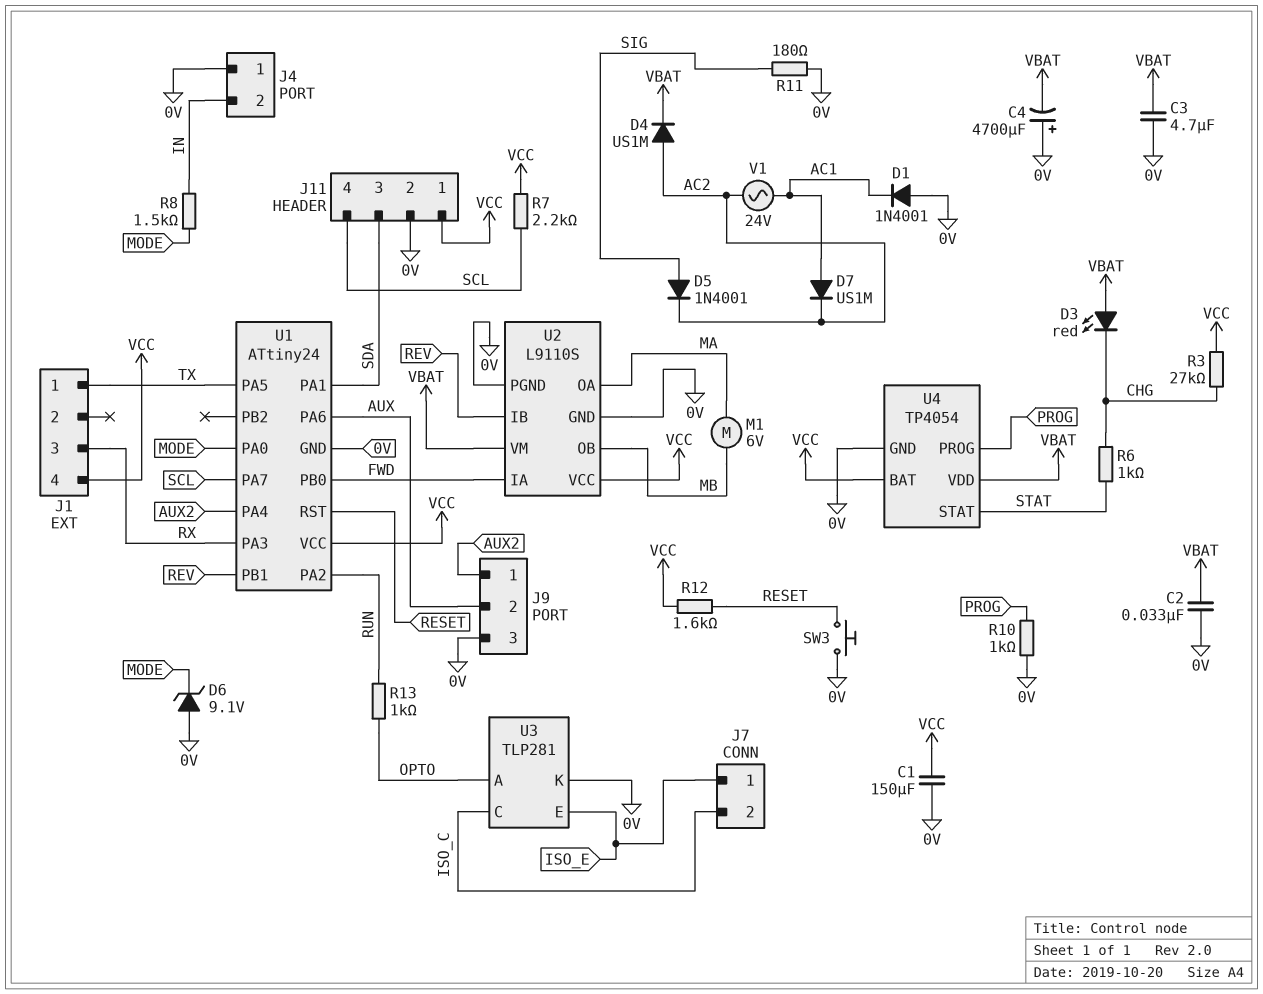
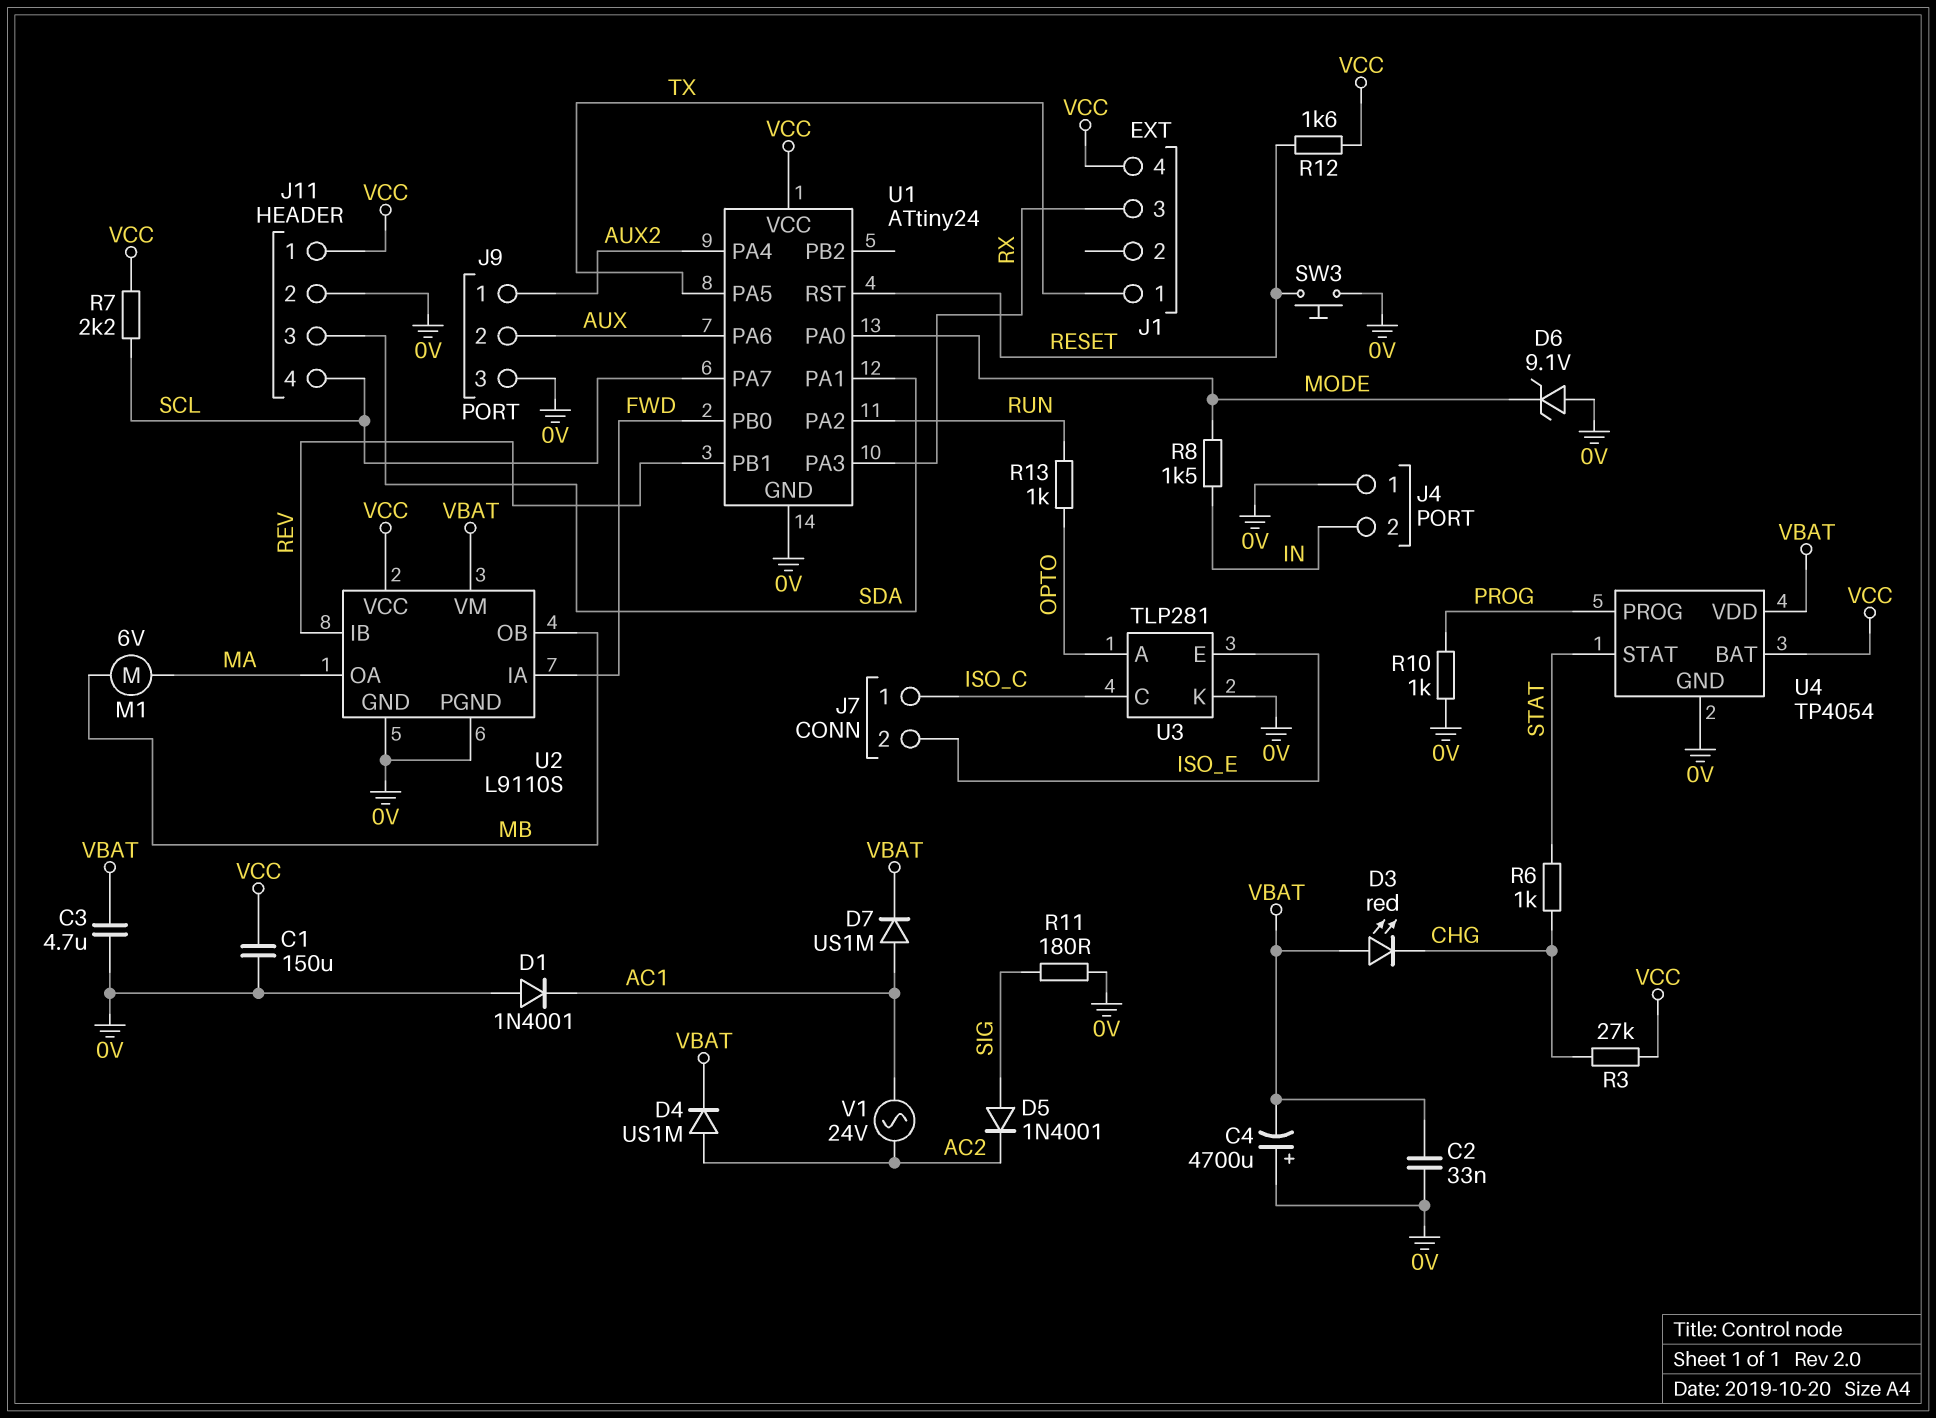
D7: diode US1M (A AC1, K AC2) -> diode US1M (A AC1, K VBAT)
J7 pin 1: ISO_E -> ISO_C
J7 pin 2: ISO_C -> ISO_E

